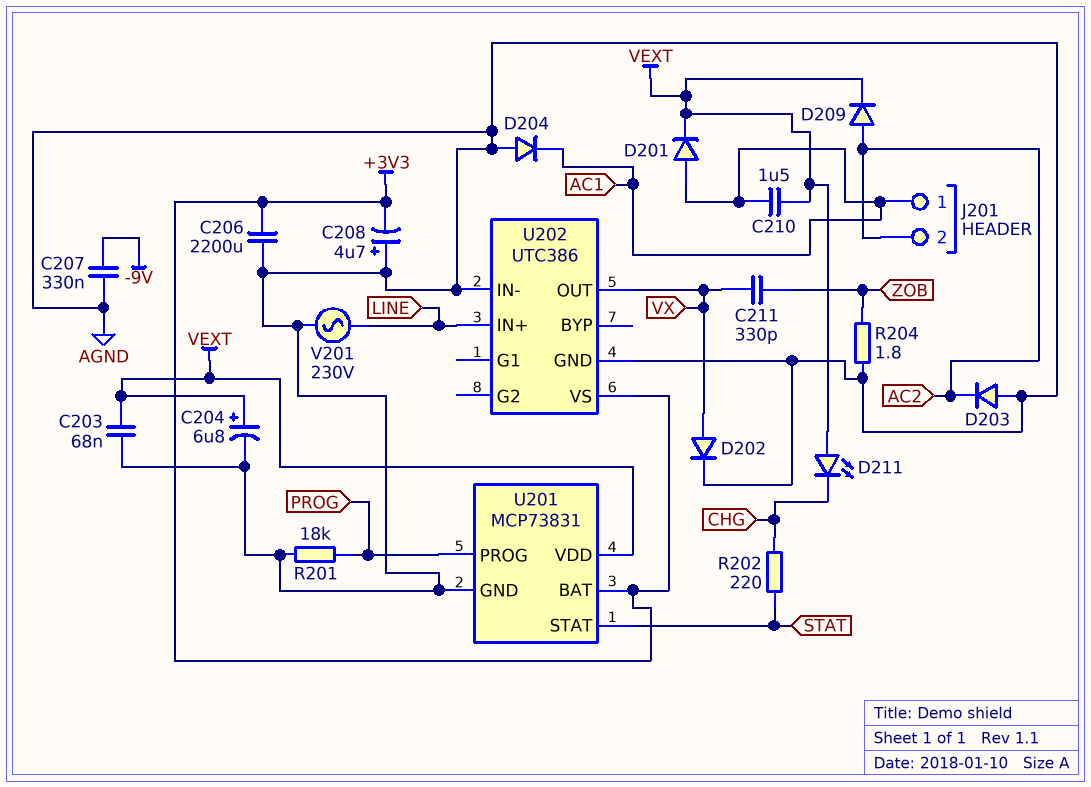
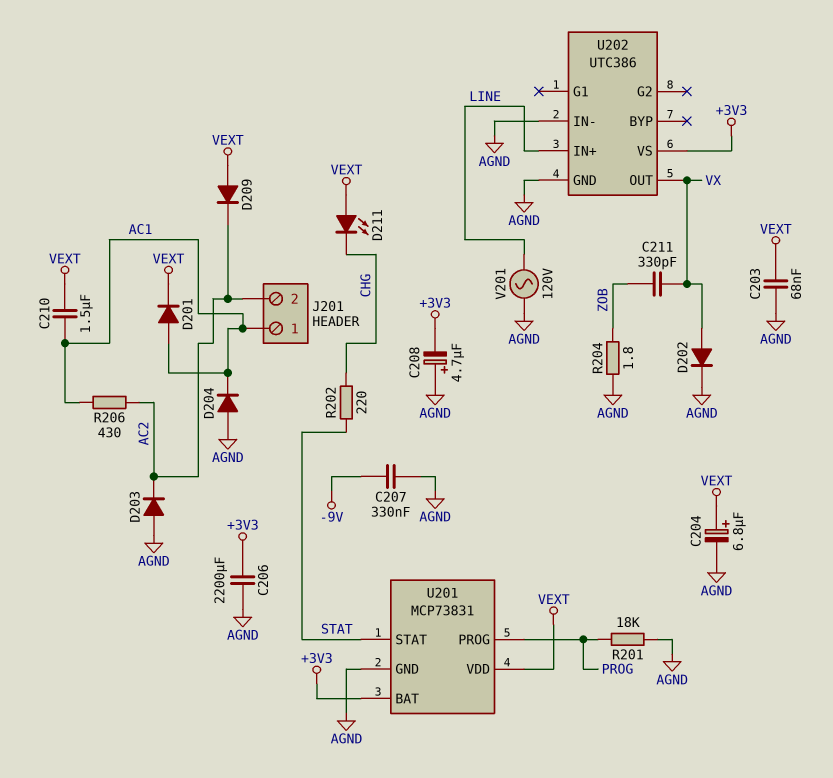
D209: diode (A AC2, K VEXT) -> diode (A VEXT, K AC2)
R206: none -> 430 (AC1, AC2)
V201: AC 230V (AGND, LINE) -> AC 120V (AGND, LINE)

